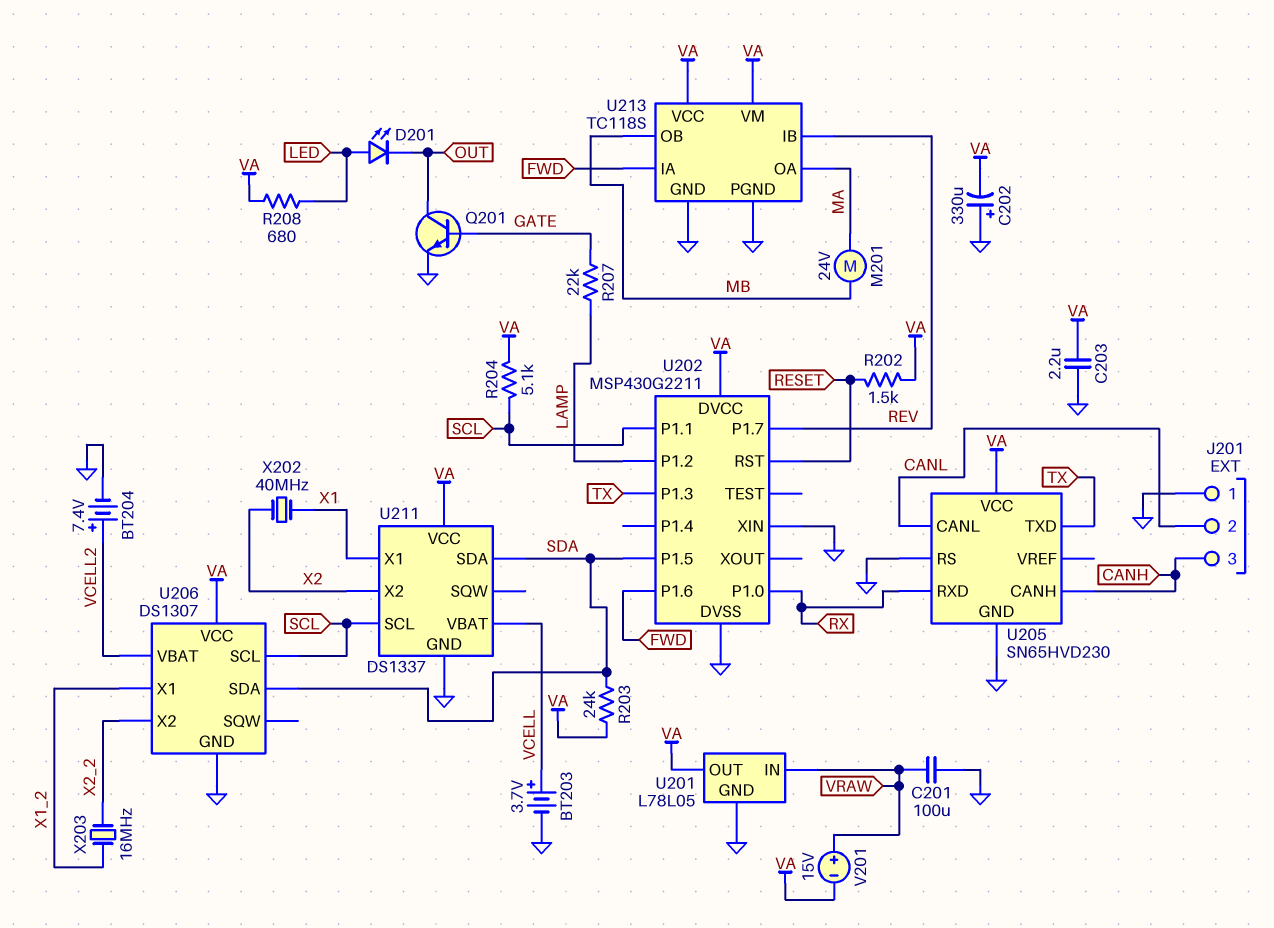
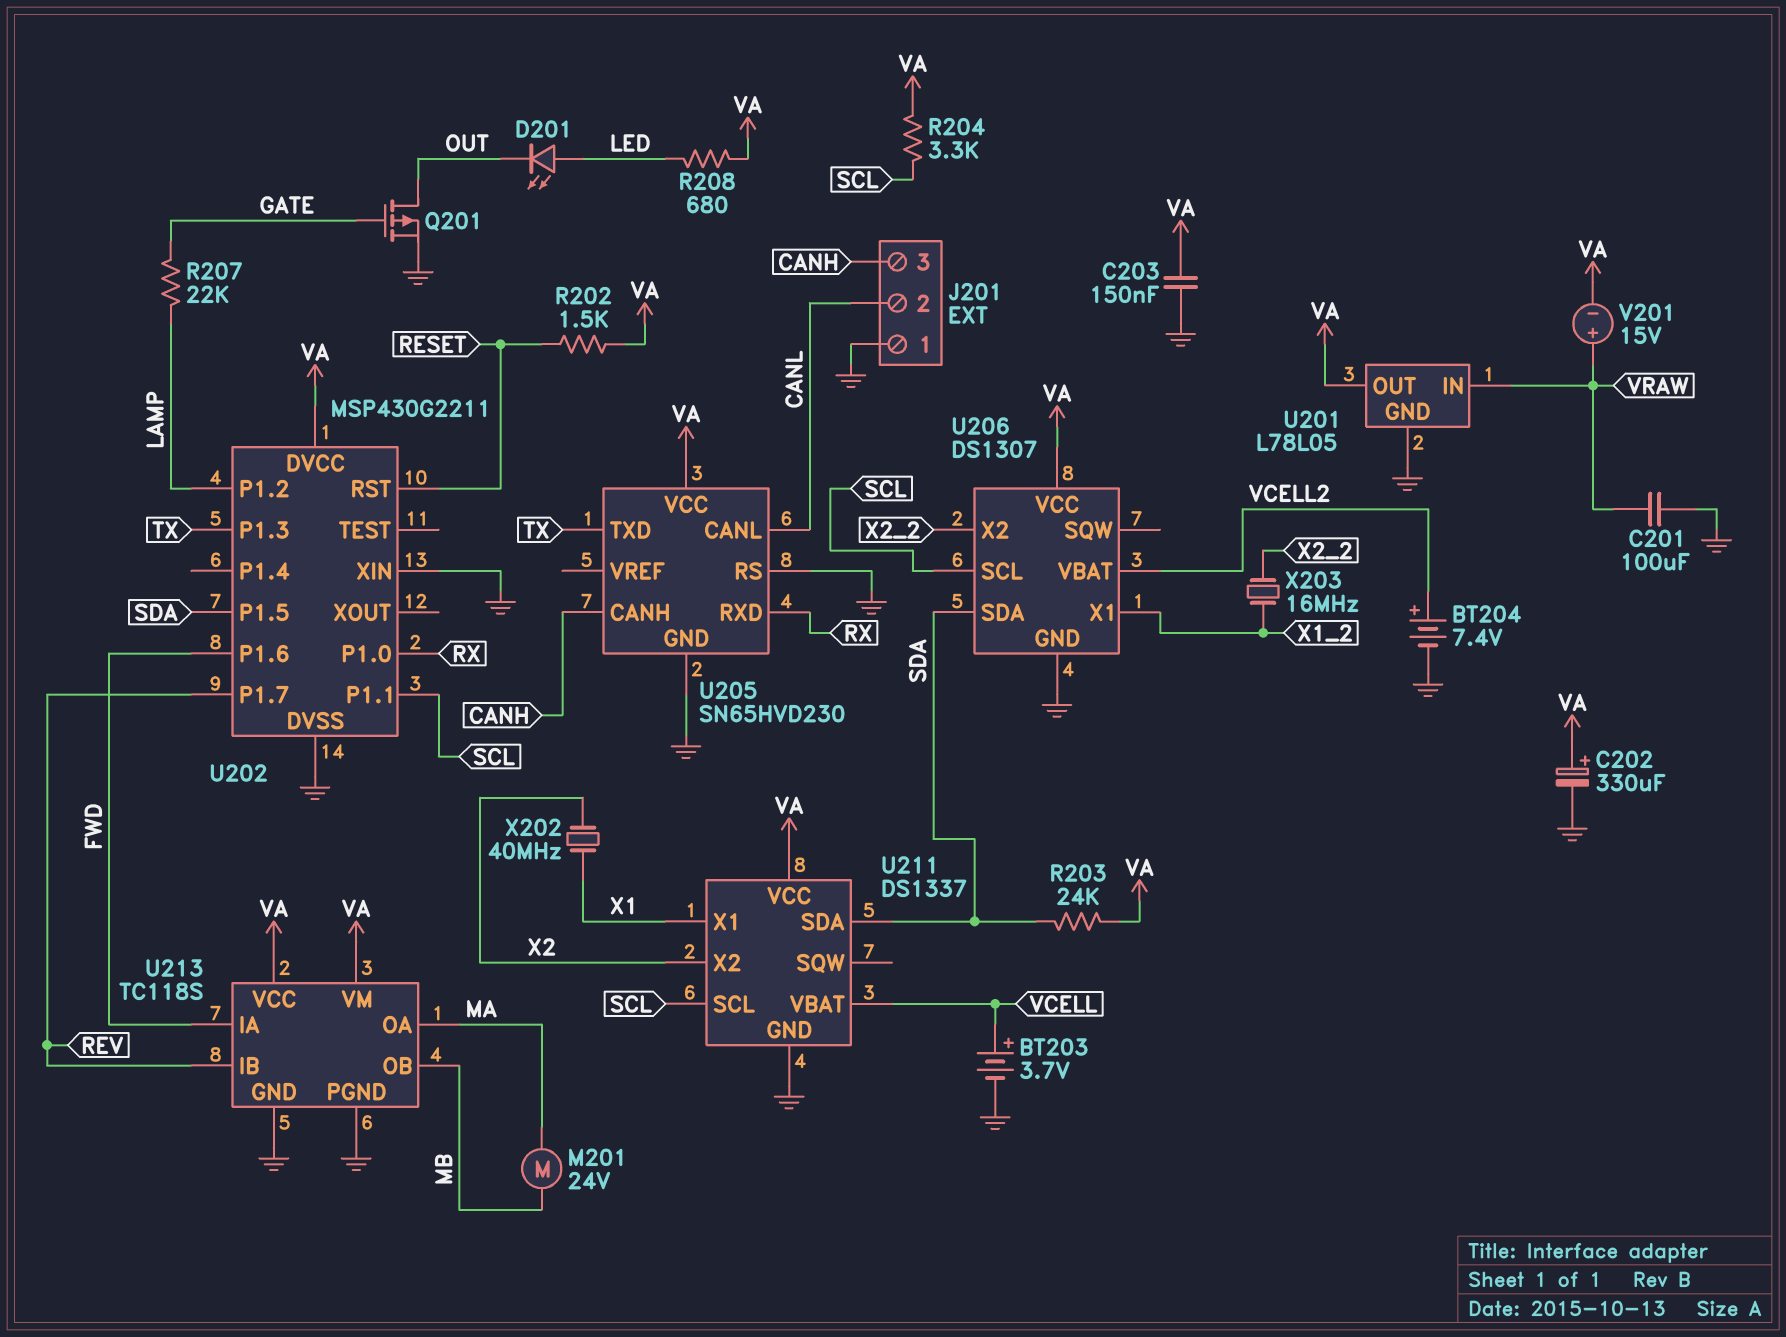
C202: 330uF (plus GND, minus VA) -> 330uF (plus VA, minus GND)
C203: 2.2uF (GND, VA) -> 150nF (GND, VA)
Q201: NPN (B GATE, C OUT, E GND) -> PMOS (G GATE, D OUT, S GND)
R204: 5.1k (SCL, VA) -> 3.3k (SCL, VA)

